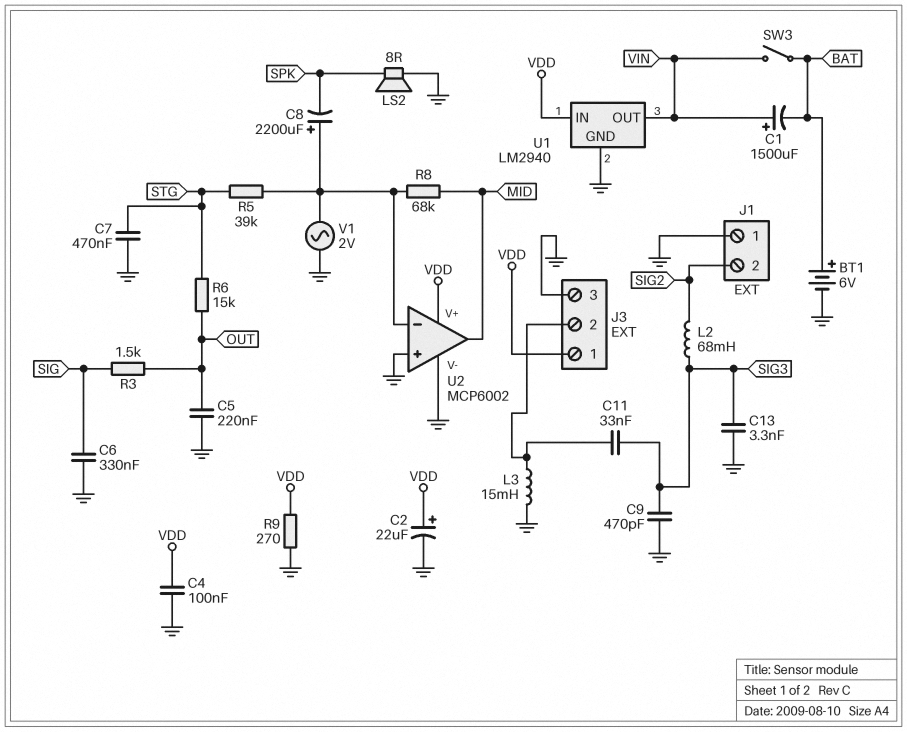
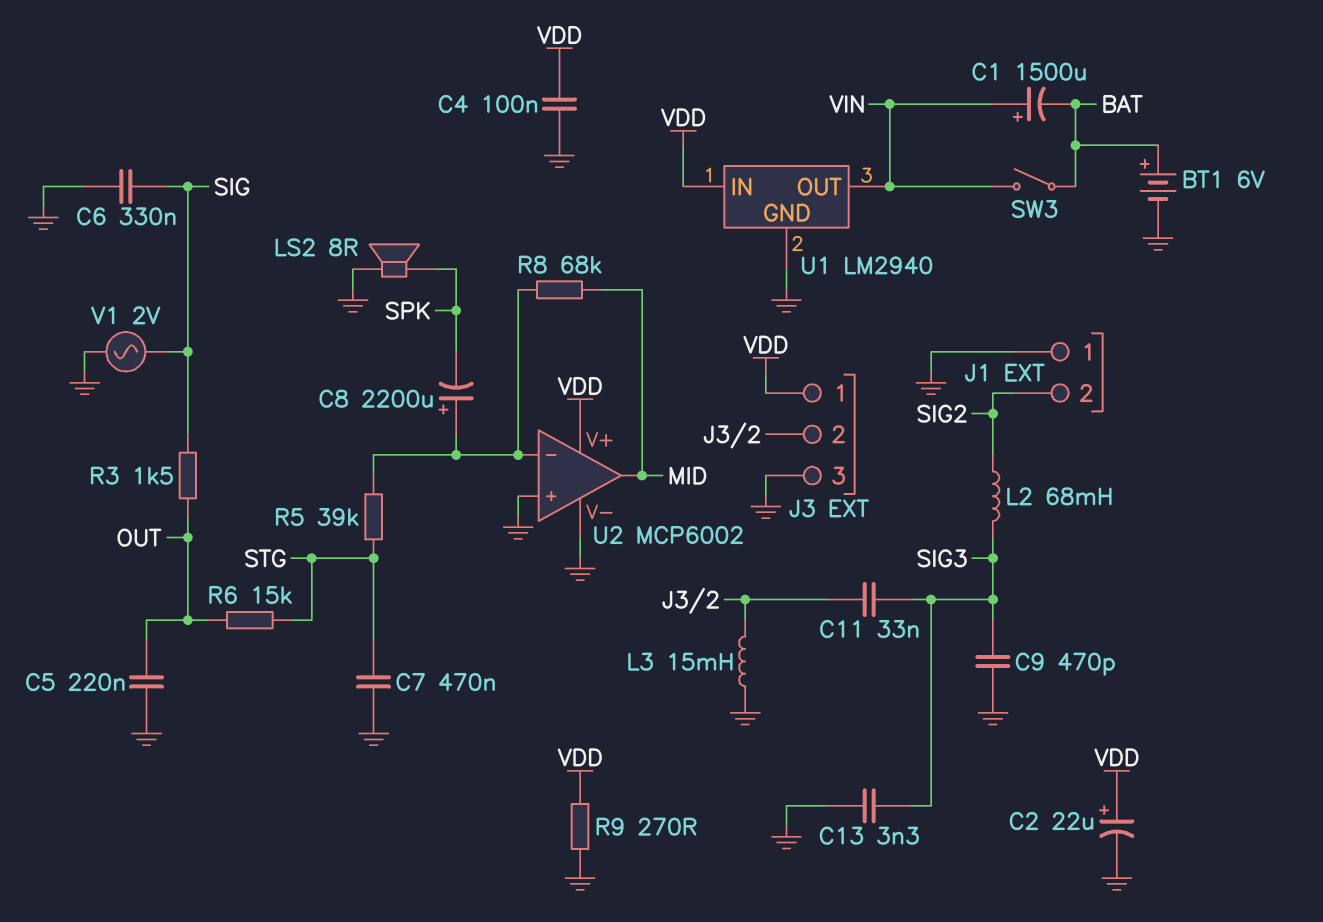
V1: AC 2V (GND, U2/in-) -> AC 2V (GND, SIG)

